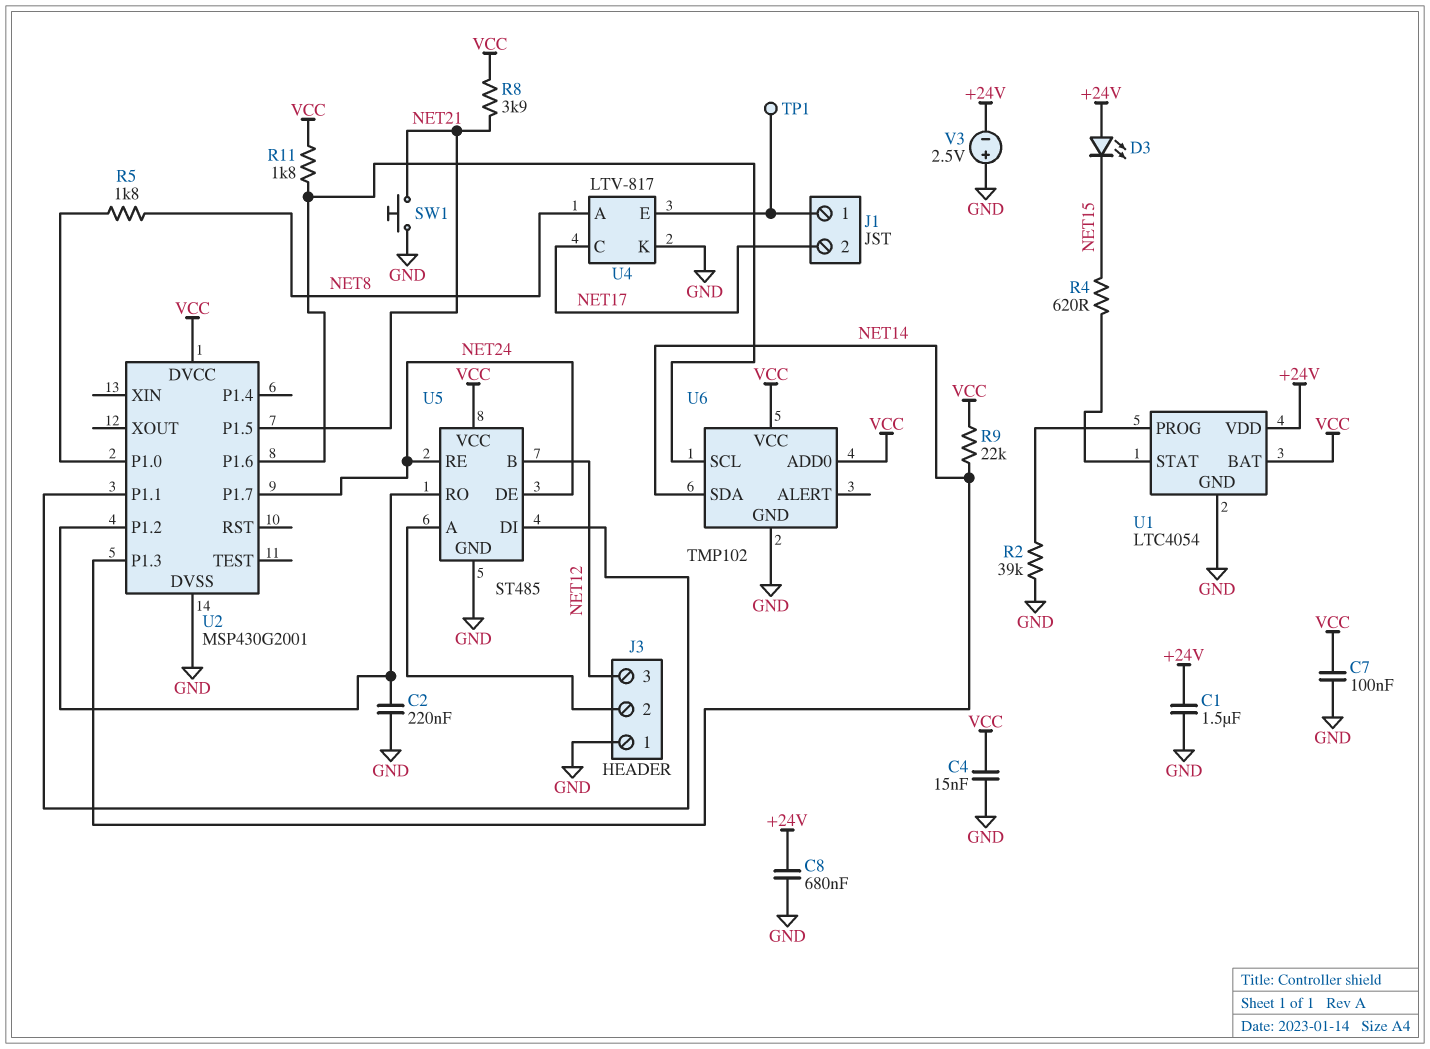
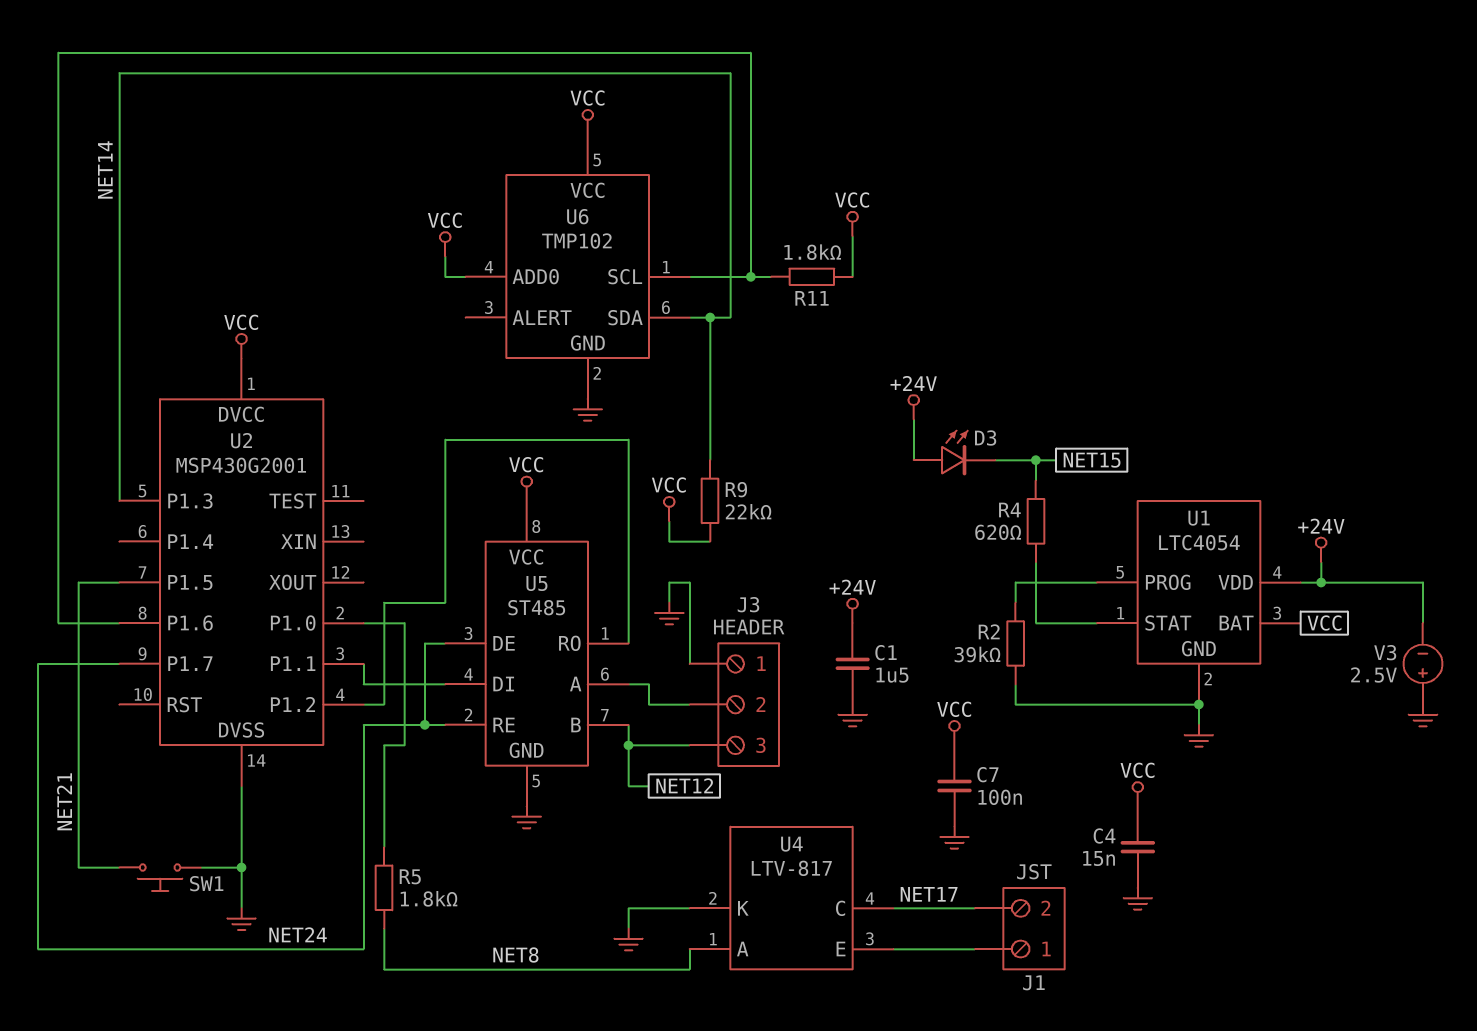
C2: 220nF (GND, U2/P1.2) -> none
C8: 680nF (+24V, GND) -> none
R8: 3.9k (NET21, VCC) -> none
TP1: test point (J1/1) -> none

